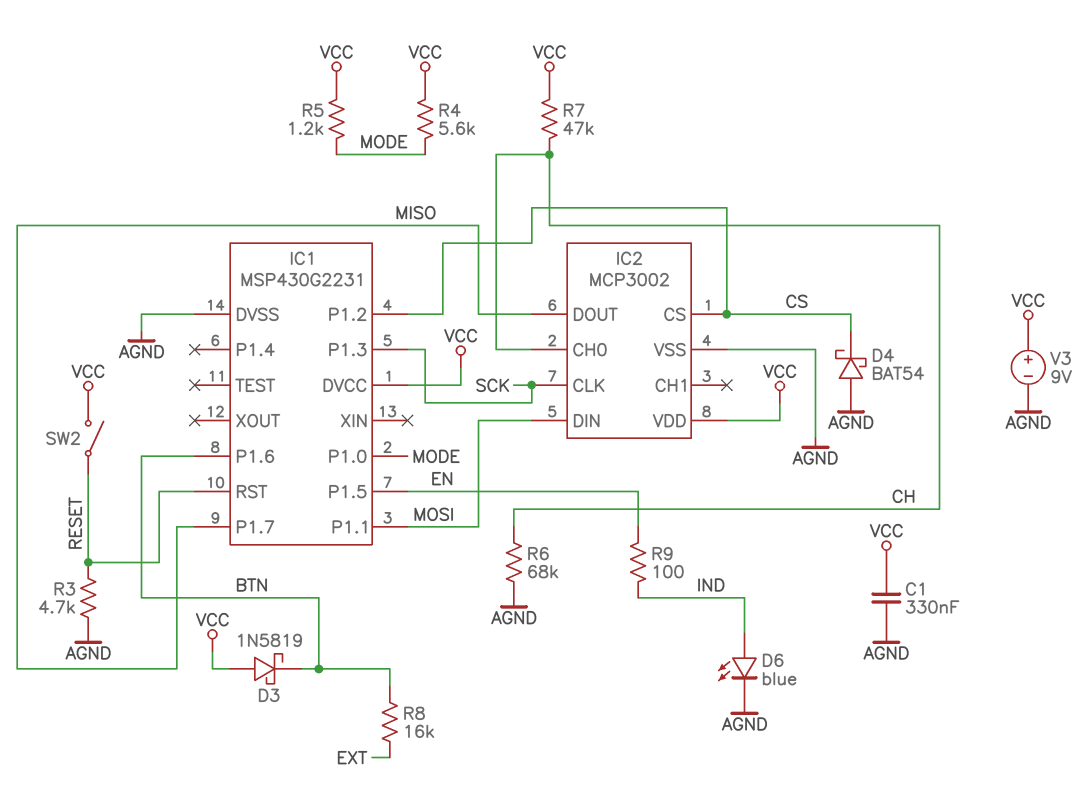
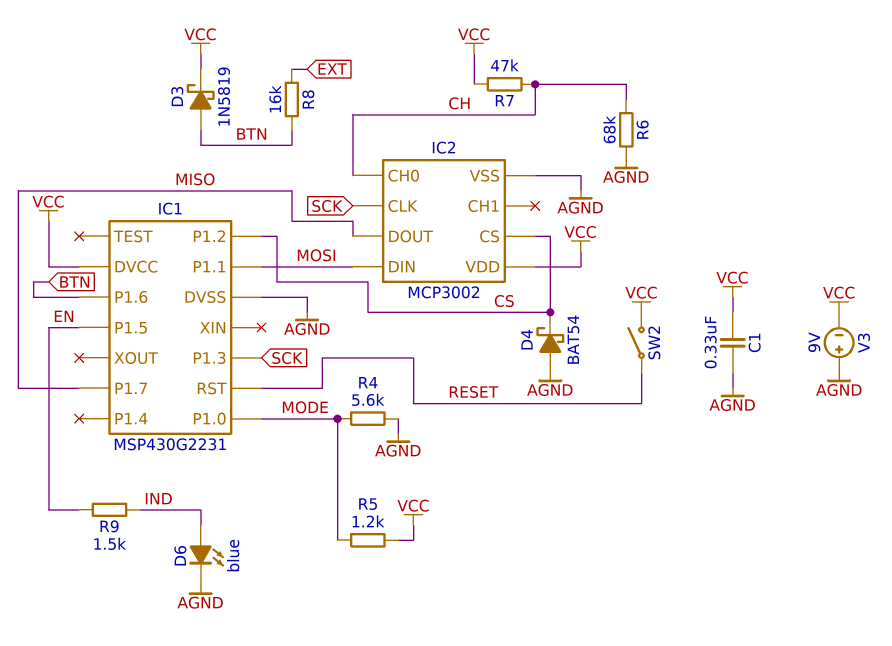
D3: schottky 1N5819 (A VCC, K BTN) -> schottky 1N5819 (A BTN, K VCC)
R3: 4.7k (AGND, RESET) -> none
R4: 5.6k (MODE, VCC) -> 5.6k (AGND, MODE)
R9: 100 (EN, IND) -> 1.5k (EN, IND)
V3: 9V (plus VCC, minus AGND) -> 9V (plus AGND, minus VCC)

